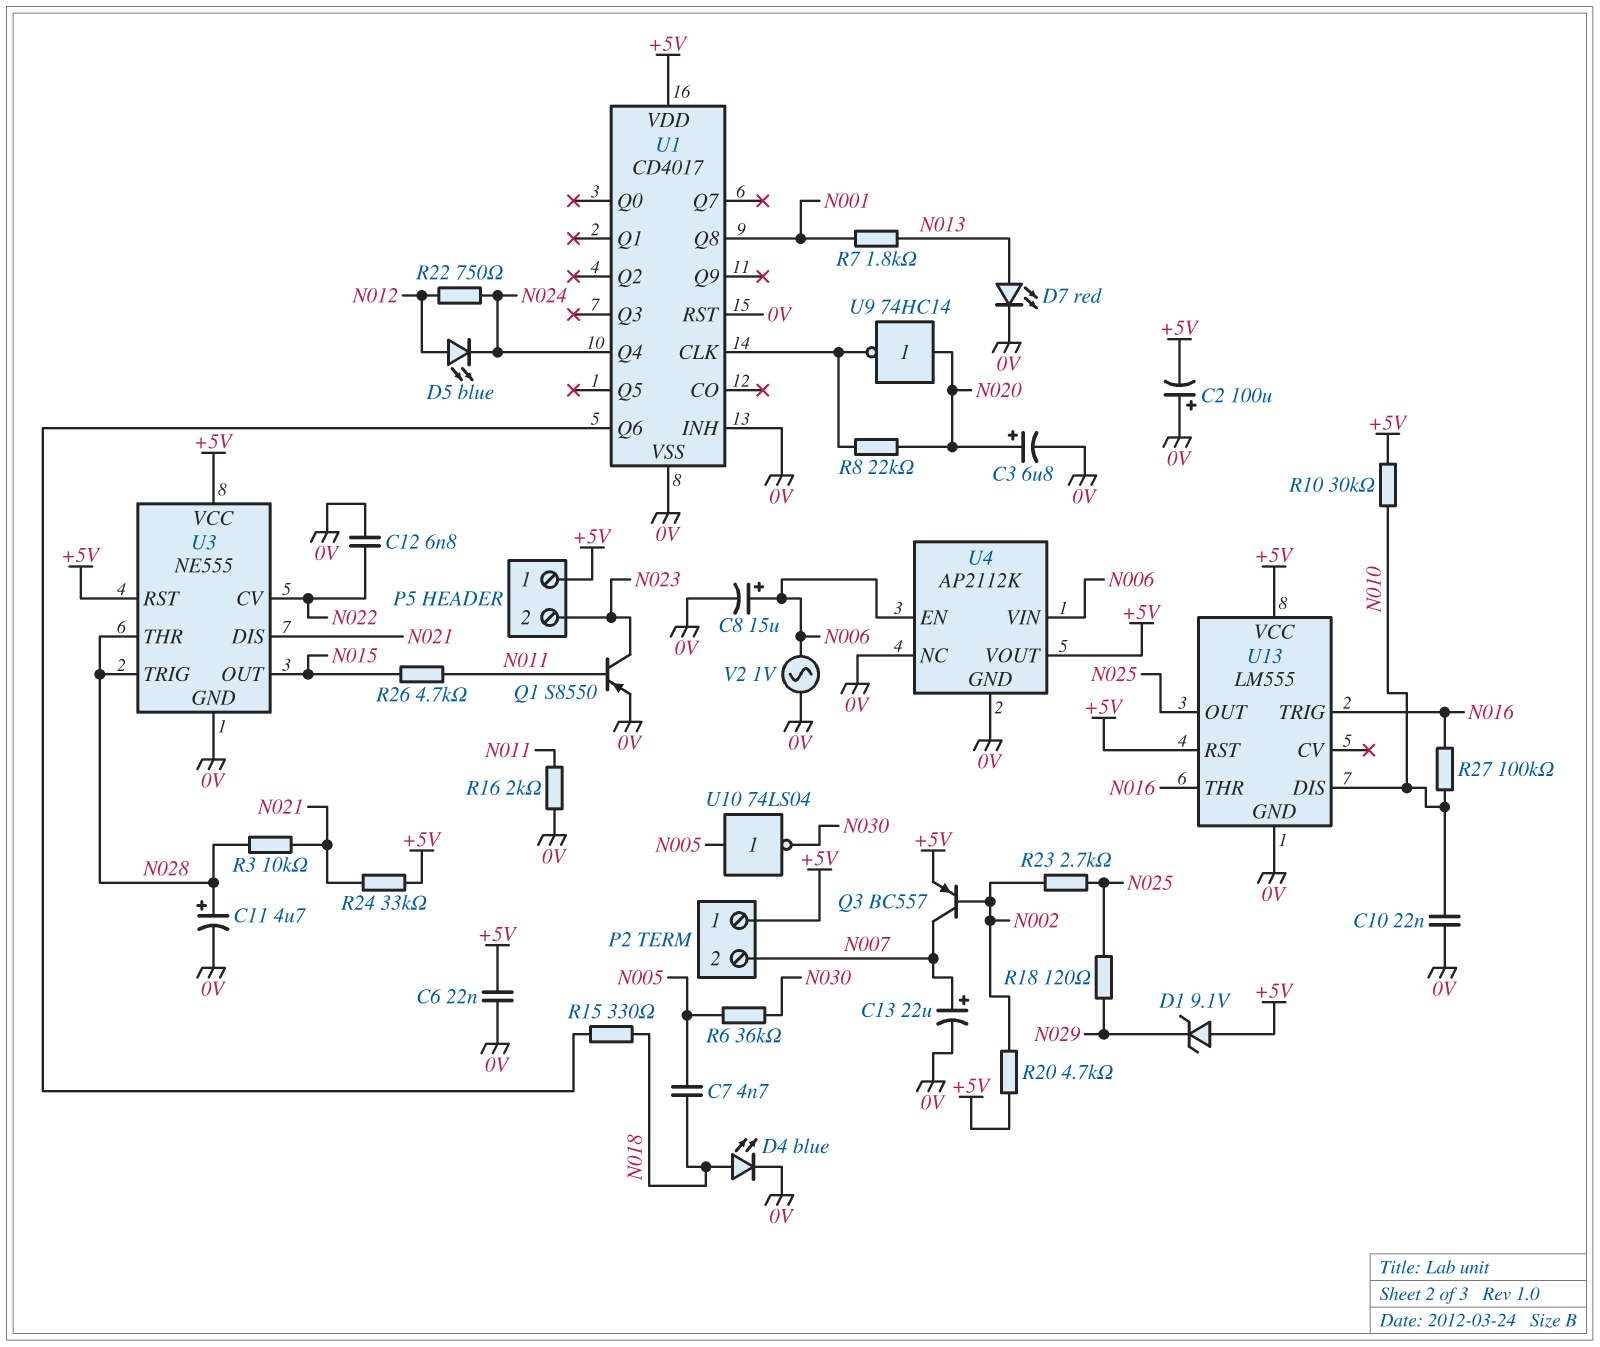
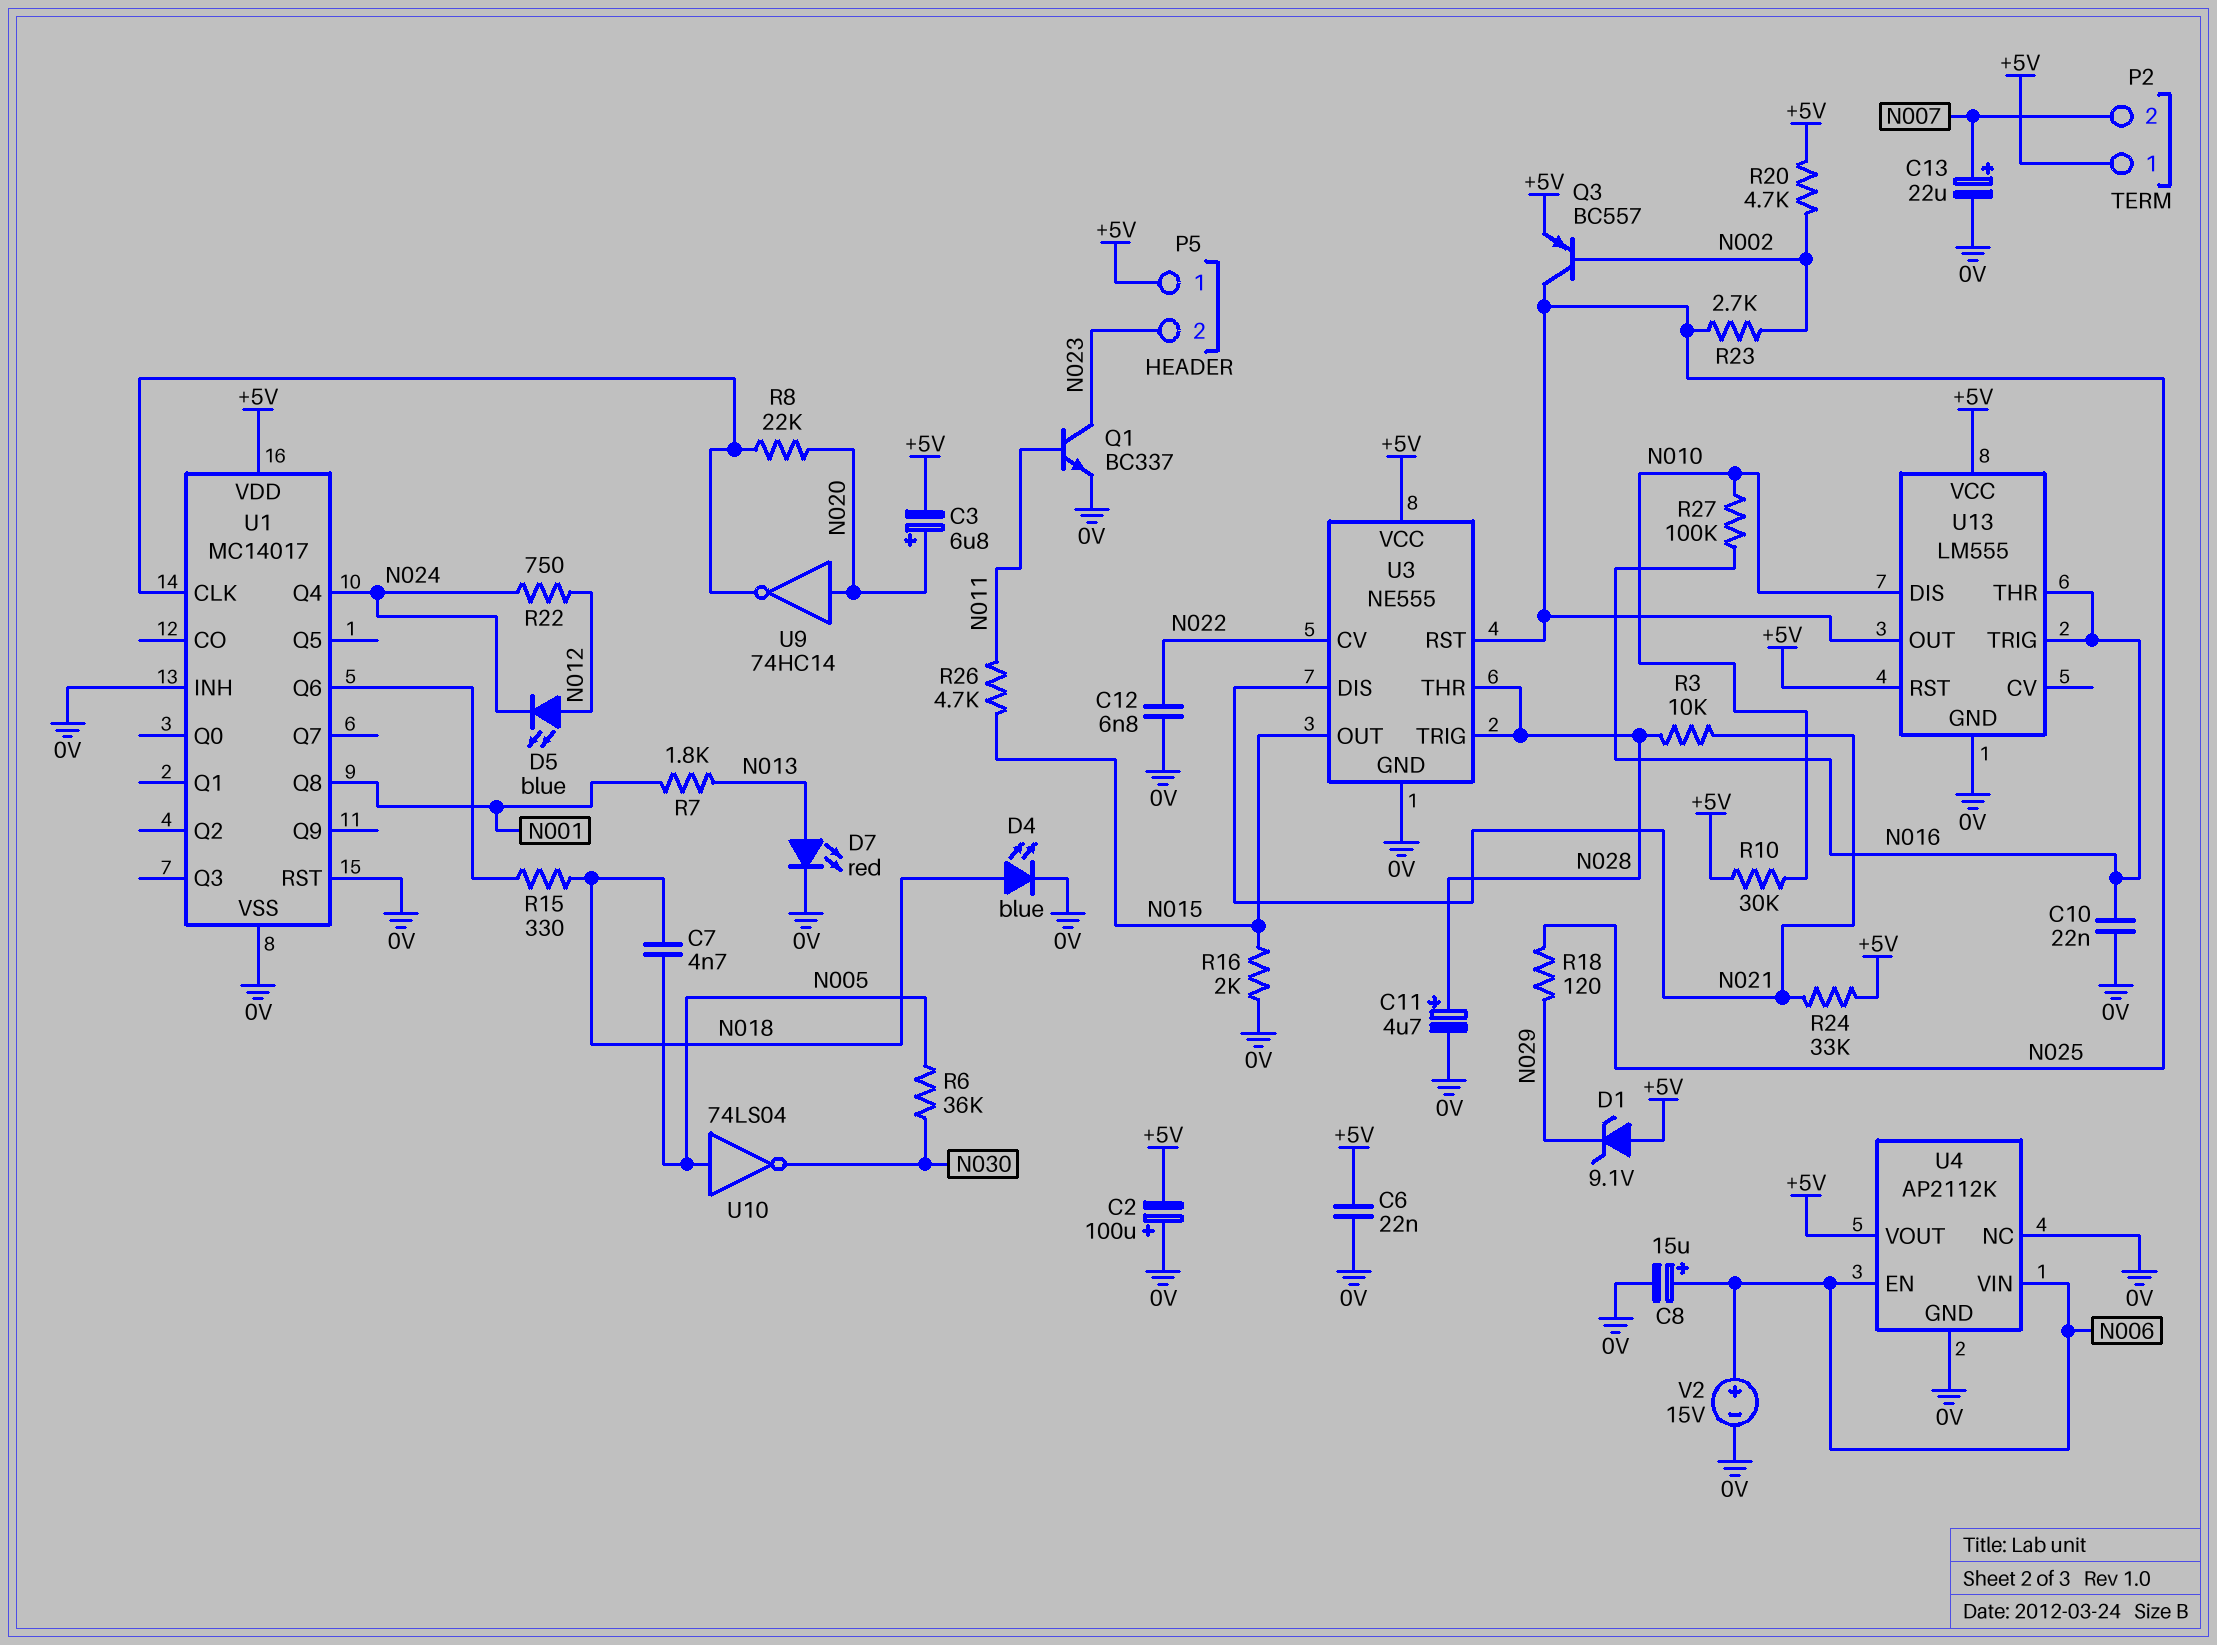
C3: 6.8uF (plus N020, minus 0V) -> 6.8uF (plus N020, minus +5V)
C10: 22nF (0V, N010) -> 22nF (0V, N016)
Q1: PNP S8550 (B N011, C N023, E 0V) -> NPN BC337 (B N011, C N023, E 0V)
Q3: PNP BC557 (B N002, C N007, E +5V) -> PNP BC557 (B N002, C N025, E +5V)
R16: 2k (0V, N011) -> 2k (0V, N015)
U1: CD4017 -> MC14017
U3 pin RST: +5V -> N025
V2: AC 1V (0V, N006) -> 15V (plus N006, minus 0V)

